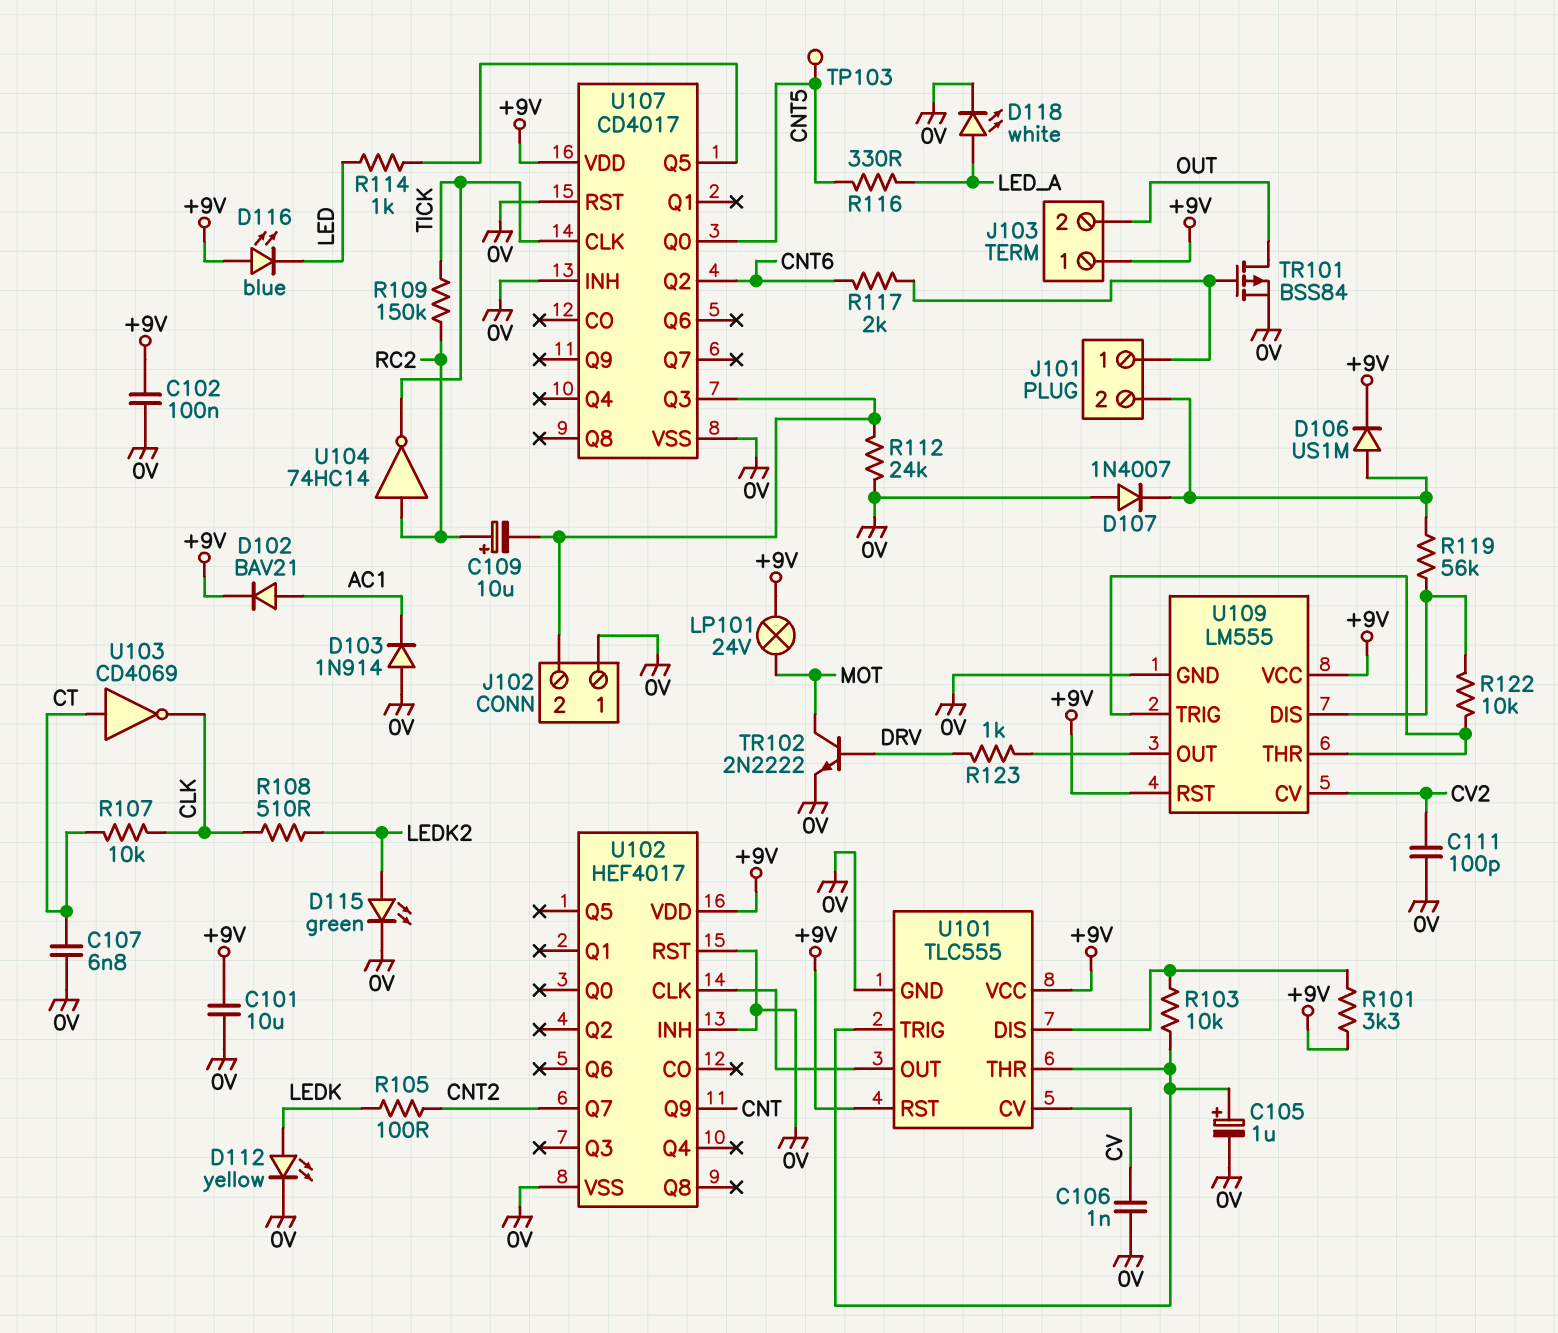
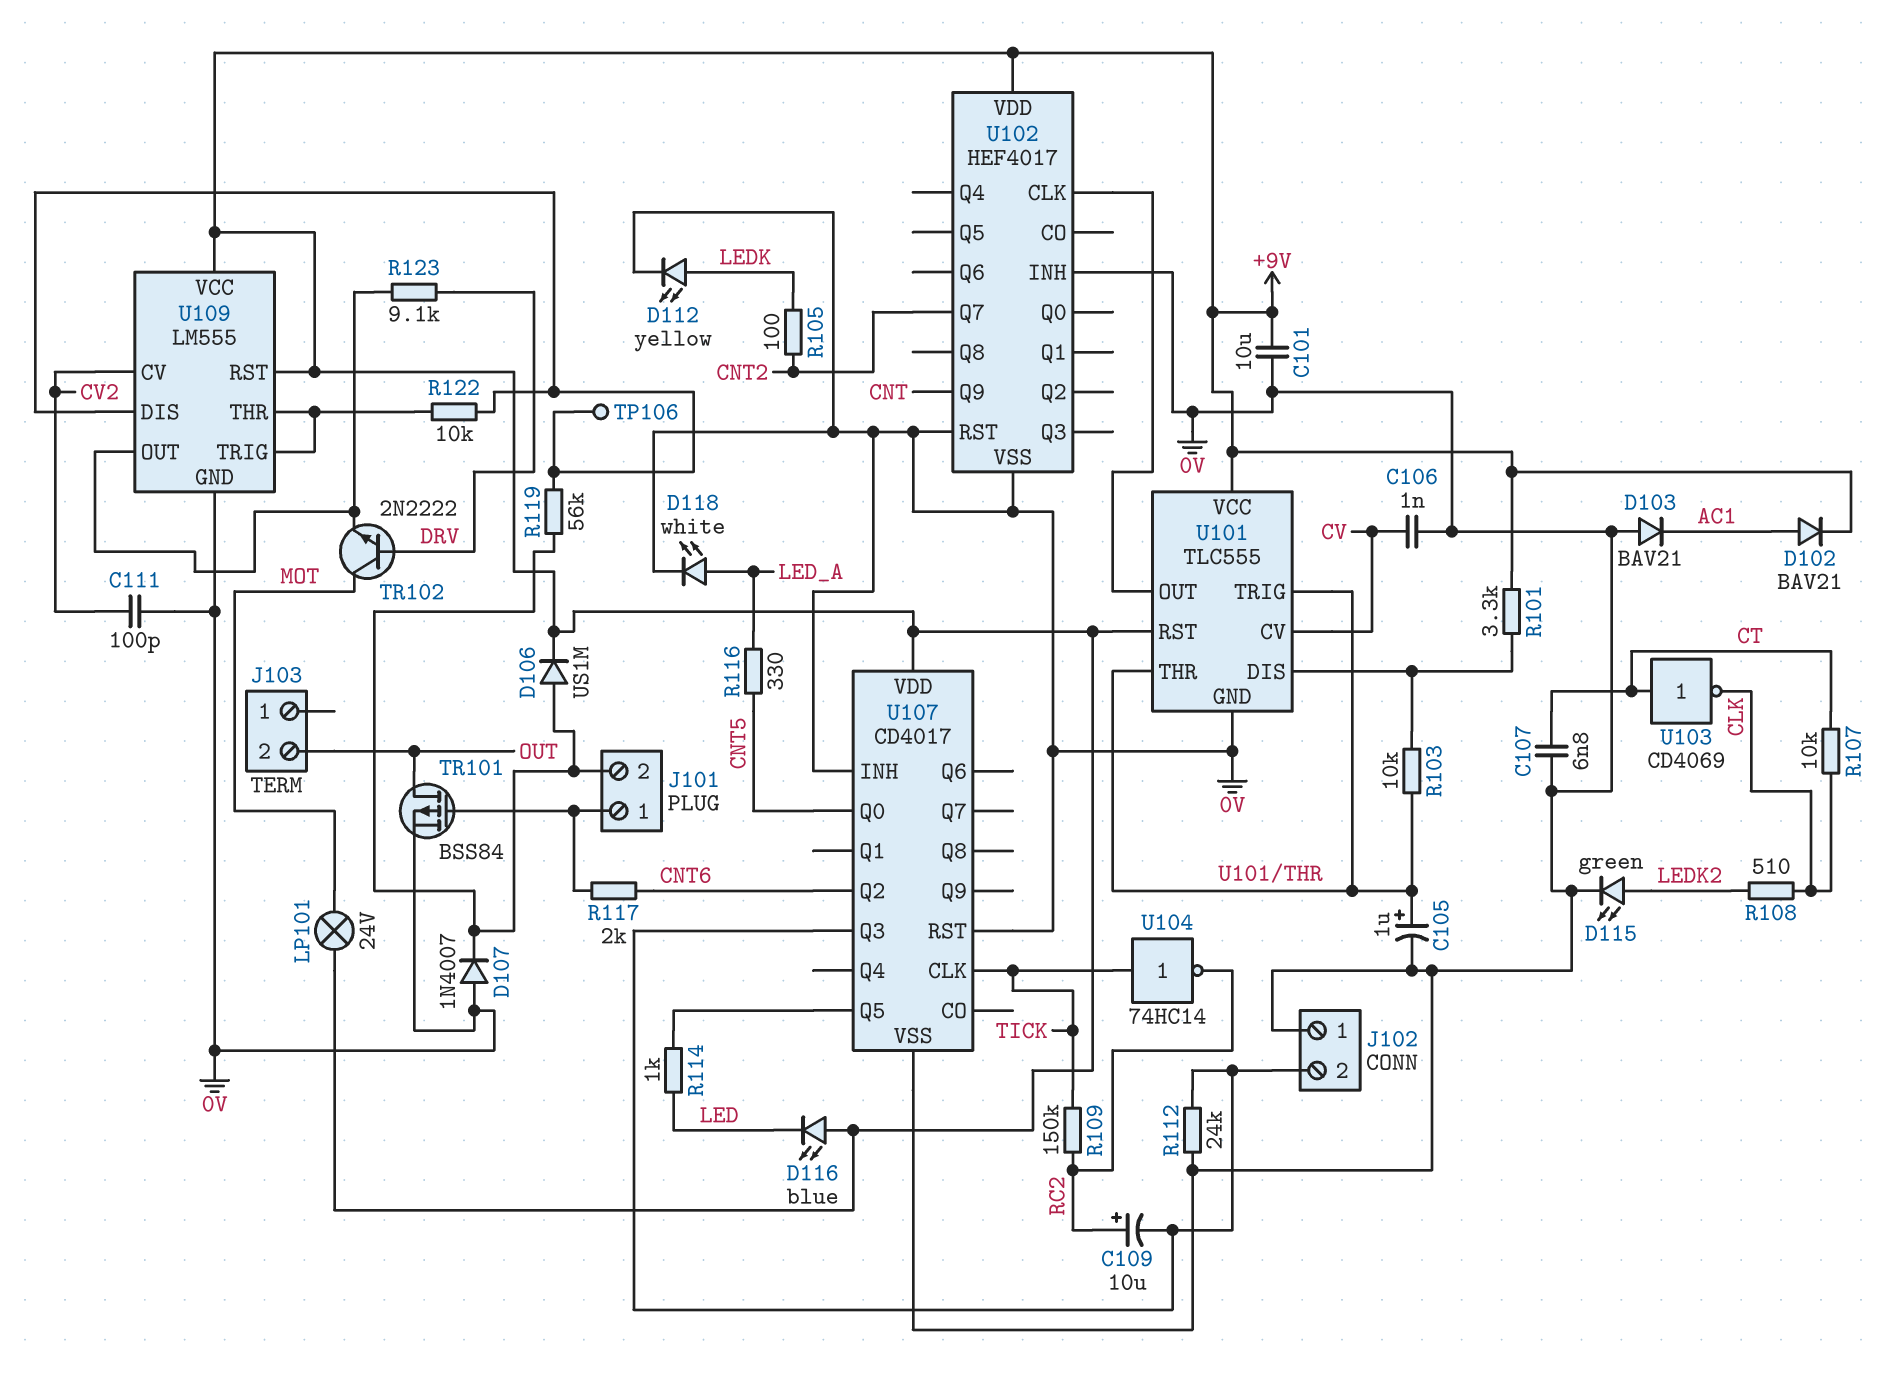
C102: 100nF (+9V, 0V) -> none
D103: diode 1N914 (A 0V, K AC1) -> diode BAV21 (A 0V, K AC1)
J103 pin 1: +9V -> none
R123: 1k (DRV, U109/OUT) -> 9.1k (DRV, U109/OUT)
TP103: test point (CNT5) -> none
TP106: none -> test point (U109/DIS)
TR102: NPN 2N2222 (B DRV, C MOT, E 0V) -> NPN 2N2222 (B DRV, C MOT, E U109/OUT)
U104: NOT 74HC14 (in RC2, out TICK) -> NOT 74HC14 (in TICK, out RC2)

